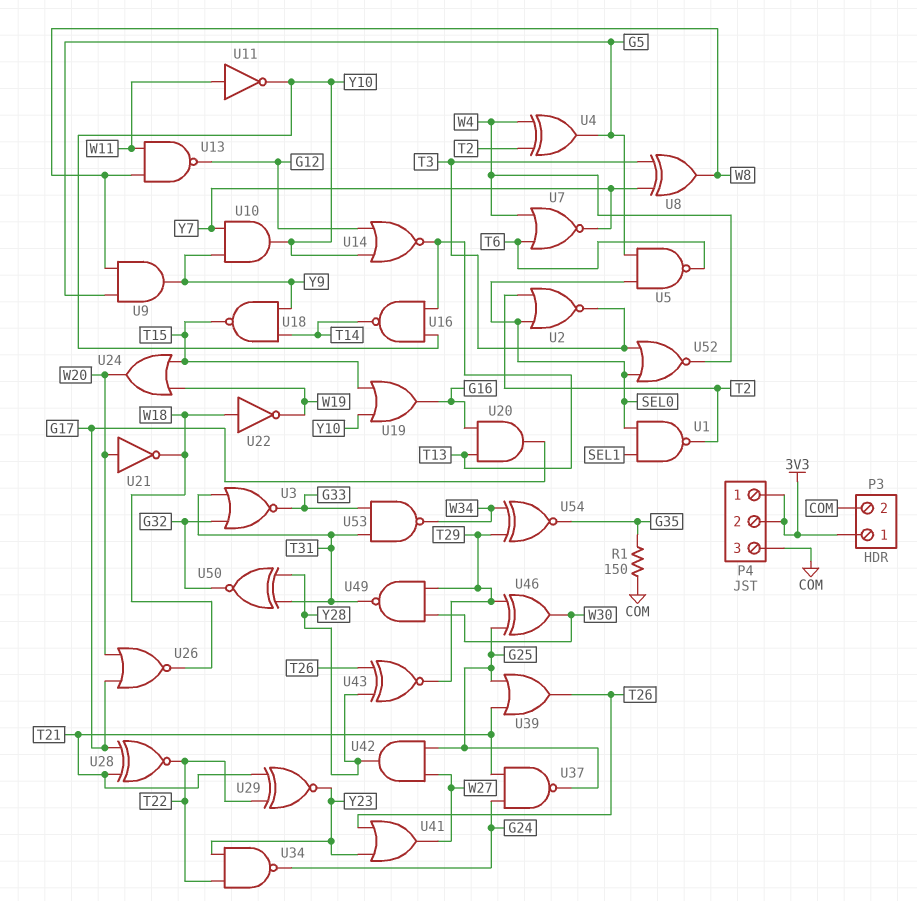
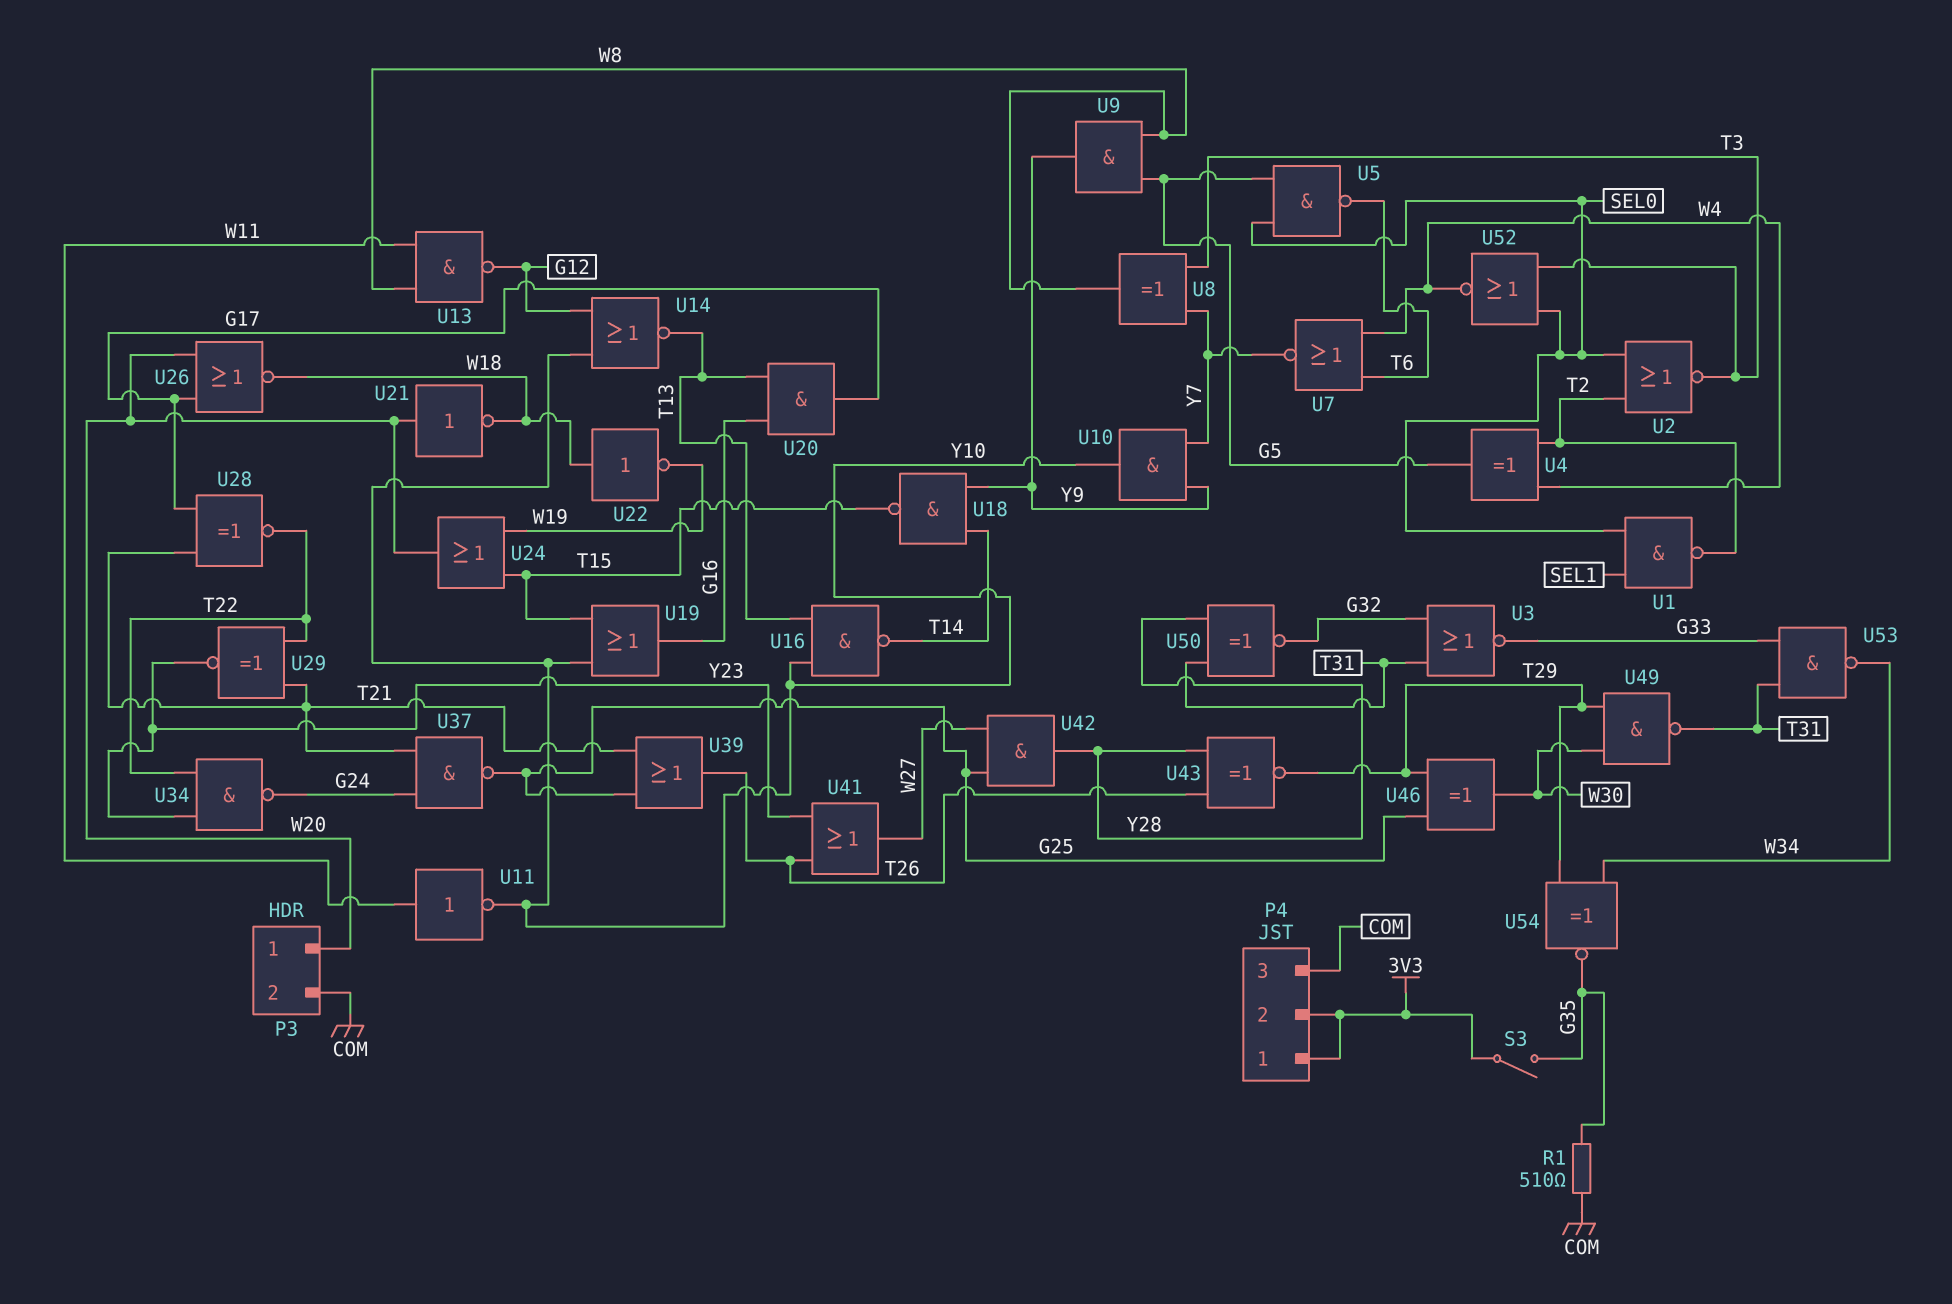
P3 pin 1: 3V3 -> W20
R1: 150 (COM, G35) -> 510 (COM, G35)
S3: none -> switch (3V3, G35)

